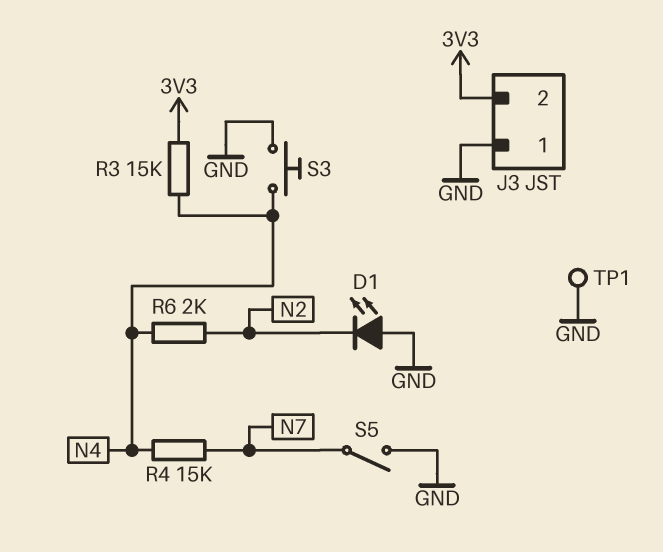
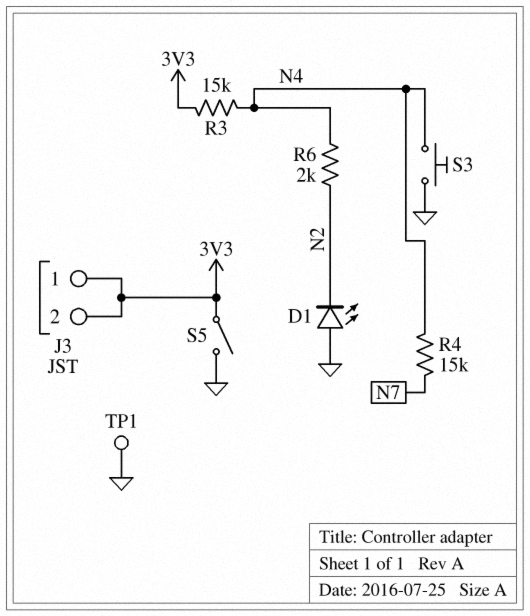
J3 pin 1: GND -> 3V3
S5: switch (GND, N7) -> switch (3V3, GND)

